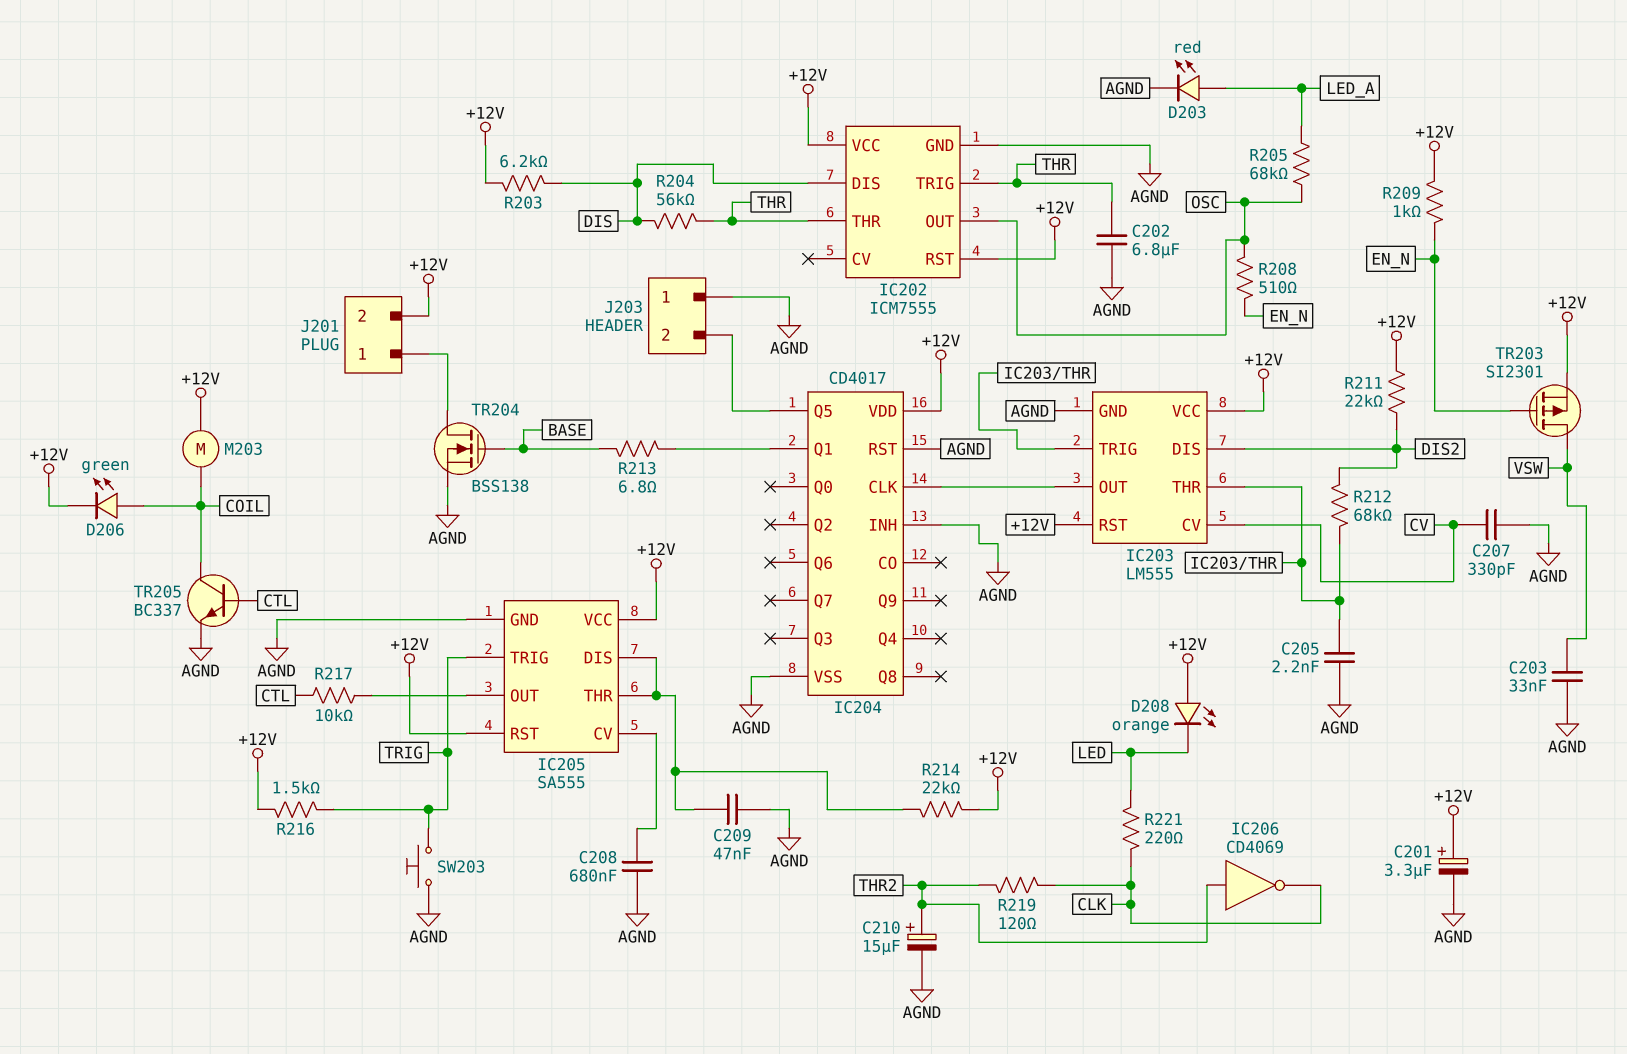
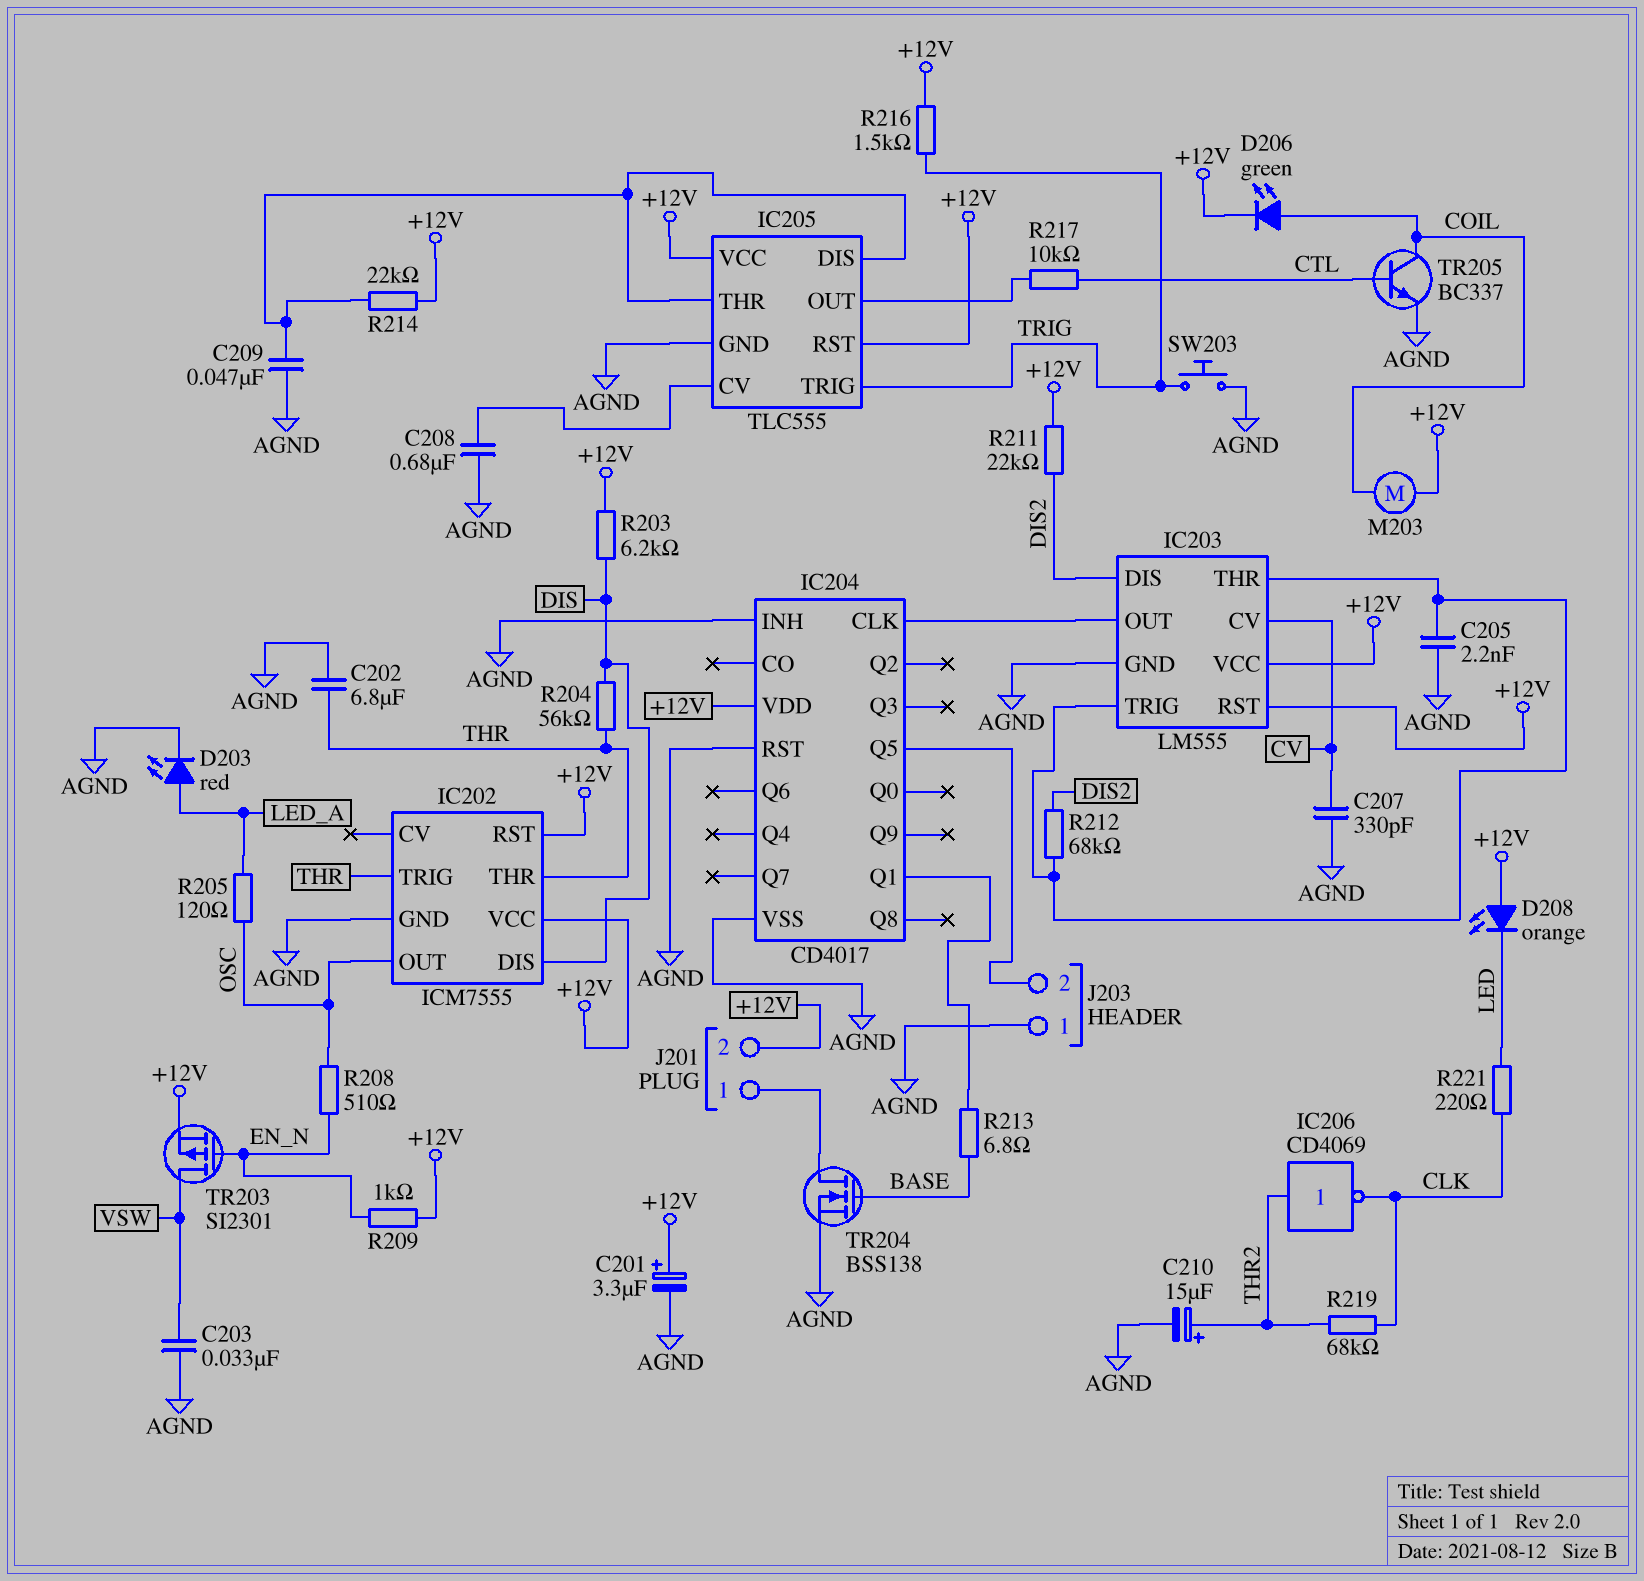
IC205: SA555 -> TLC555
R205: 68k (LED_A, OSC) -> 120 (LED_A, OSC)
R219: 120 (CLK, THR2) -> 68k (CLK, THR2)

